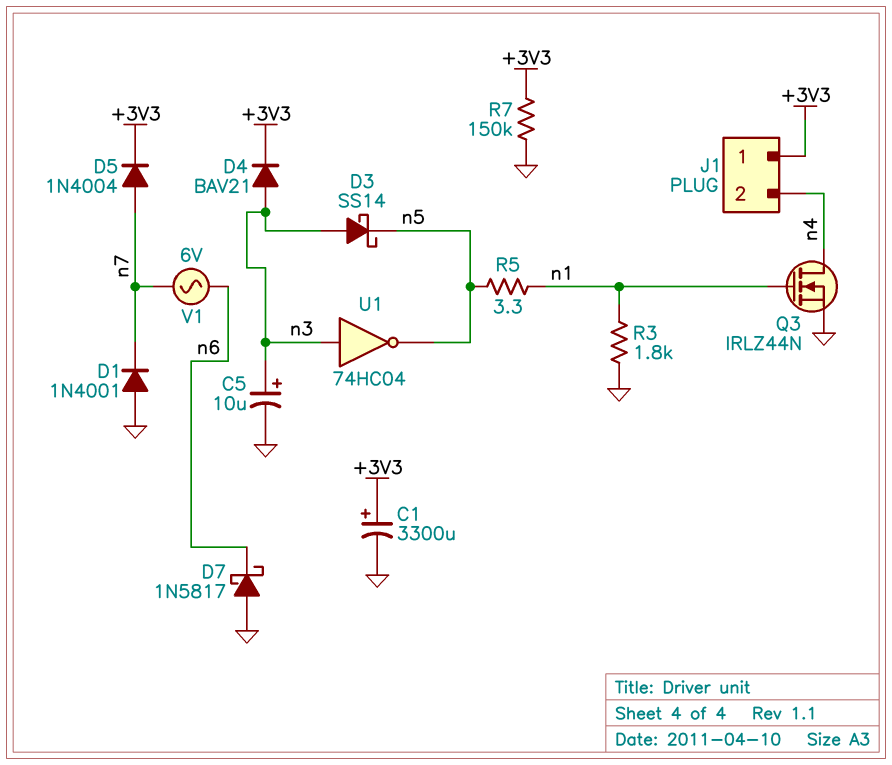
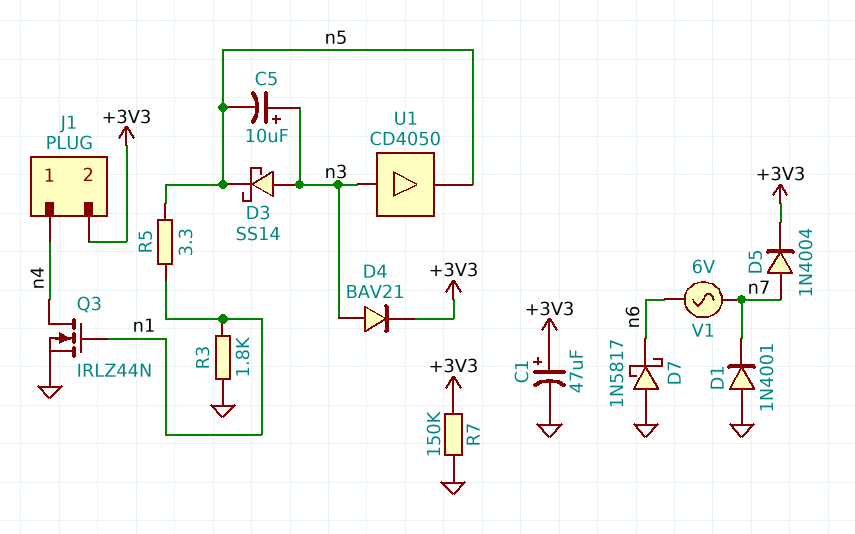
C1: 3300uF (plus +3V3, minus GND) -> 47uF (plus +3V3, minus GND)
C5: 10uF (plus n3, minus GND) -> 10uF (plus n3, minus n5)
J1 pin 1: +3V3 -> n4
J1 pin 2: n4 -> +3V3
U1: NOT 74HC04 (in n3, out n5) -> buffer CD4050 (in n3, out n5)

